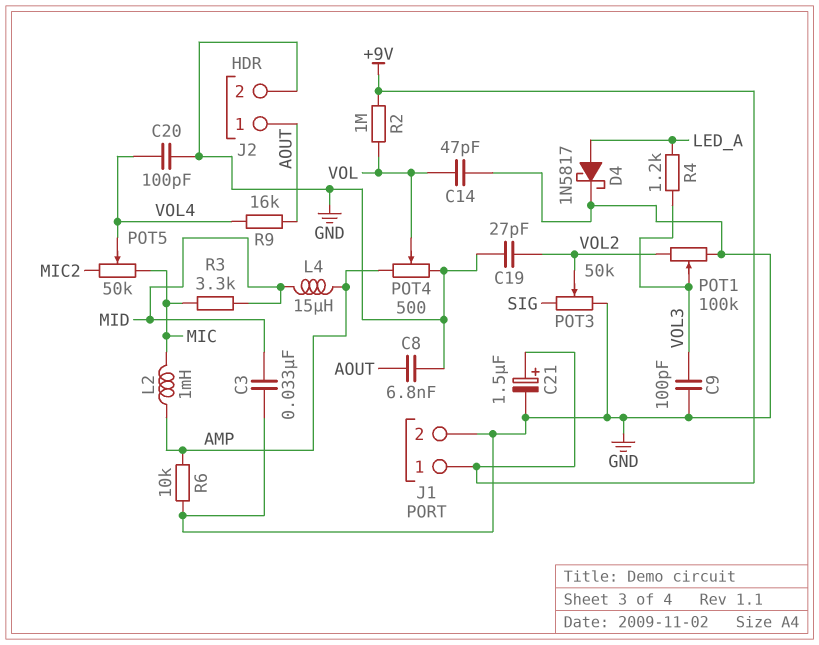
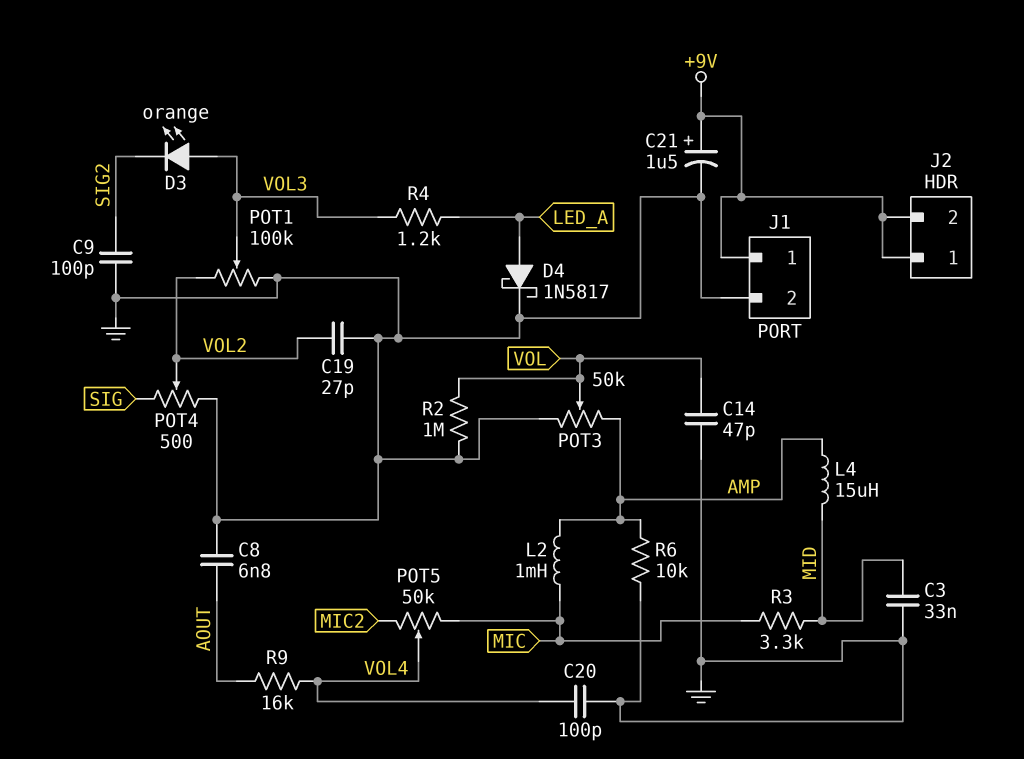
C9: 100pF (GND, VOL3) -> 100pF (GND, SIG2)
D3: none -> LED orange (A VOL3, K SIG2)
J2 pin 1: AOUT -> +9V
J2 pin 2: GND -> +9V
POT3: 50k (GND, SIG, wiper VOL2) -> 50k (AMP, GND, wiper VOL)
POT4: 500 (AMP, GND, wiper VOL) -> 500 (GND, SIG, wiper VOL2)
R2: 1M (+9V, VOL) -> 1M (GND, VOL)

